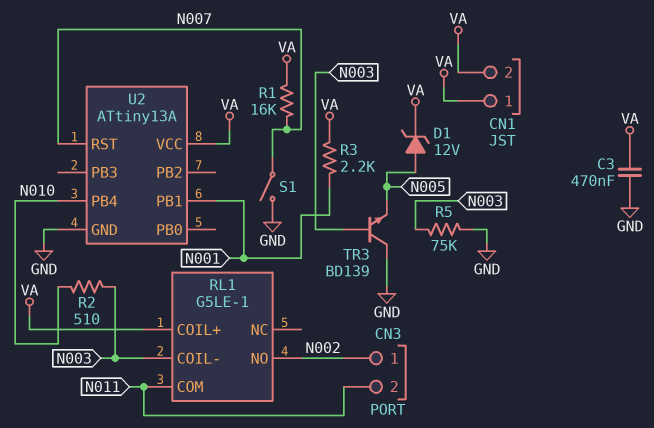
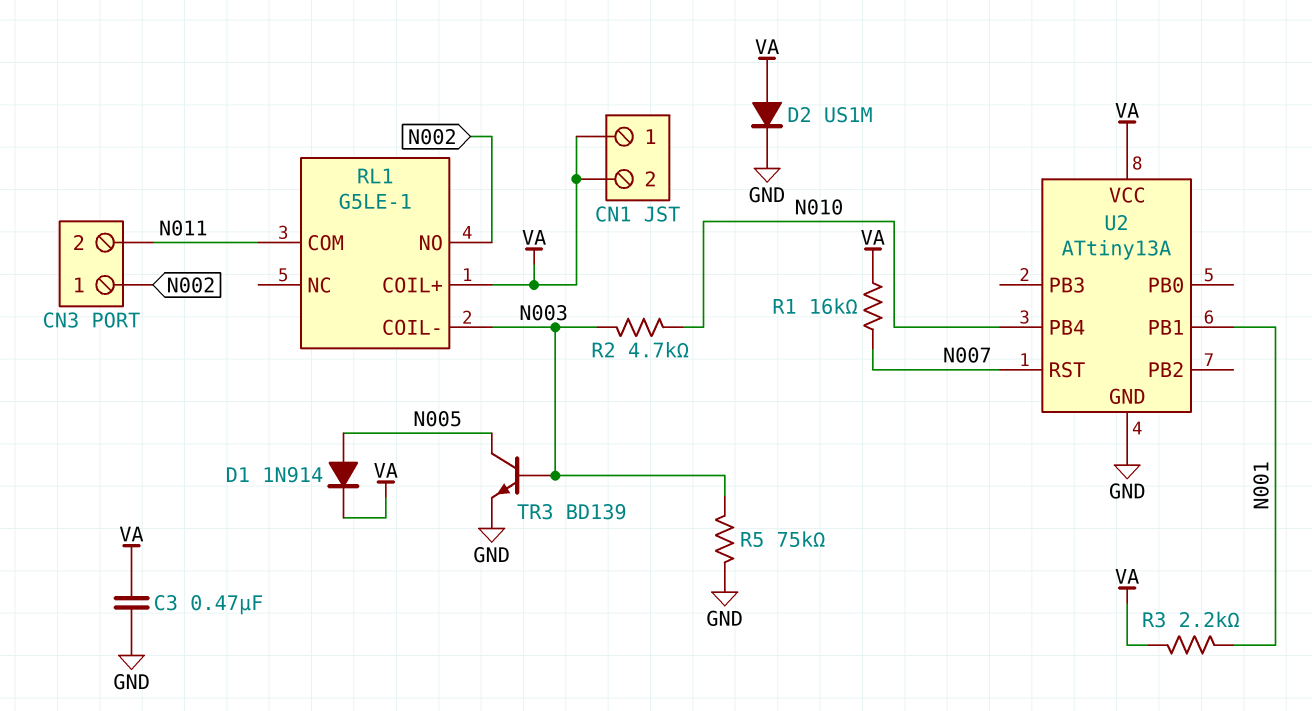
D1: zener 12V (A N005, K VA) -> diode 1N914 (A N005, K VA)
D2: none -> diode US1M (A VA, K GND)
R2: 510 (N003, N010) -> 4.7k (N003, N010)
S1: switch (GND, N007) -> none
TR3: NPN BD139 (B N003, C GND, E N005) -> NPN BD139 (B N003, C N005, E GND)

